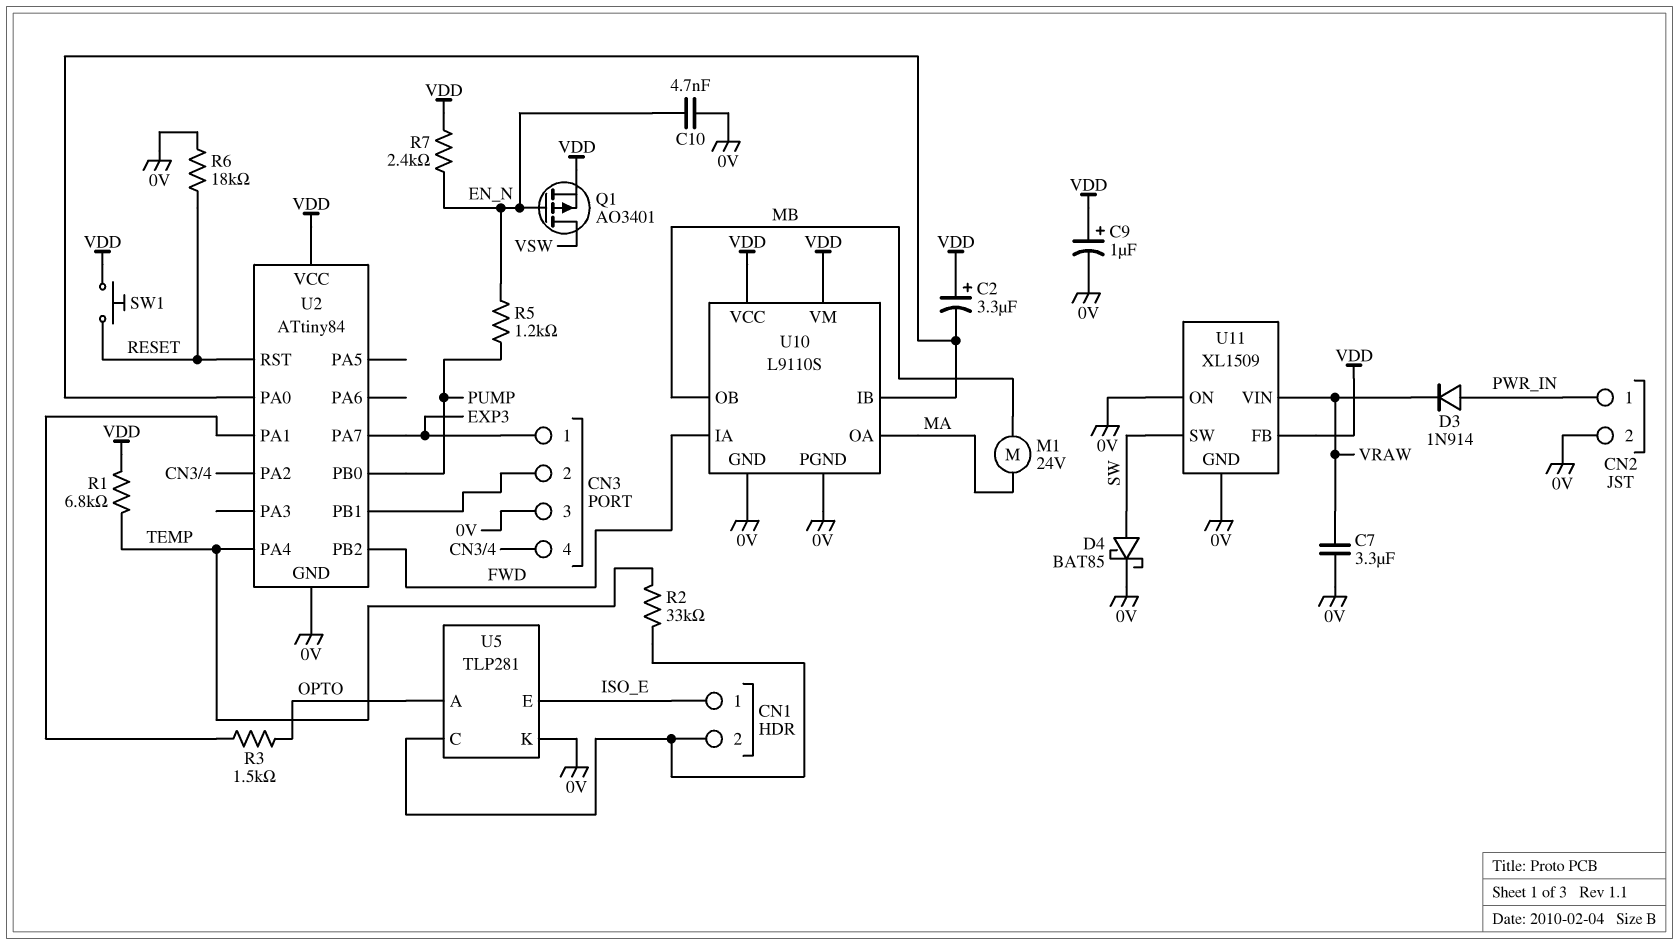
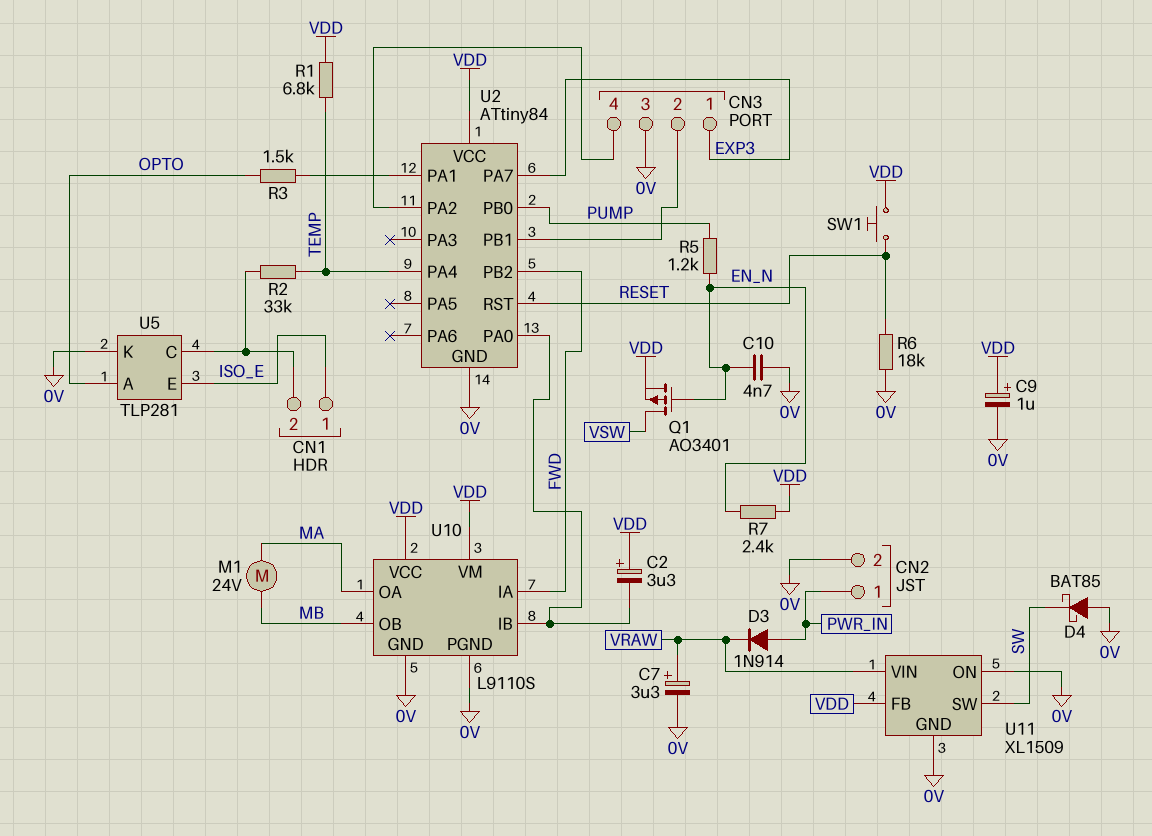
C7: 3.3uF (0V, VRAW) -> 3.3uF (plus VRAW, minus 0V)
D4: schottky BAT85 (A SW, K 0V) -> schottky BAT85 (A 0V, K SW)

